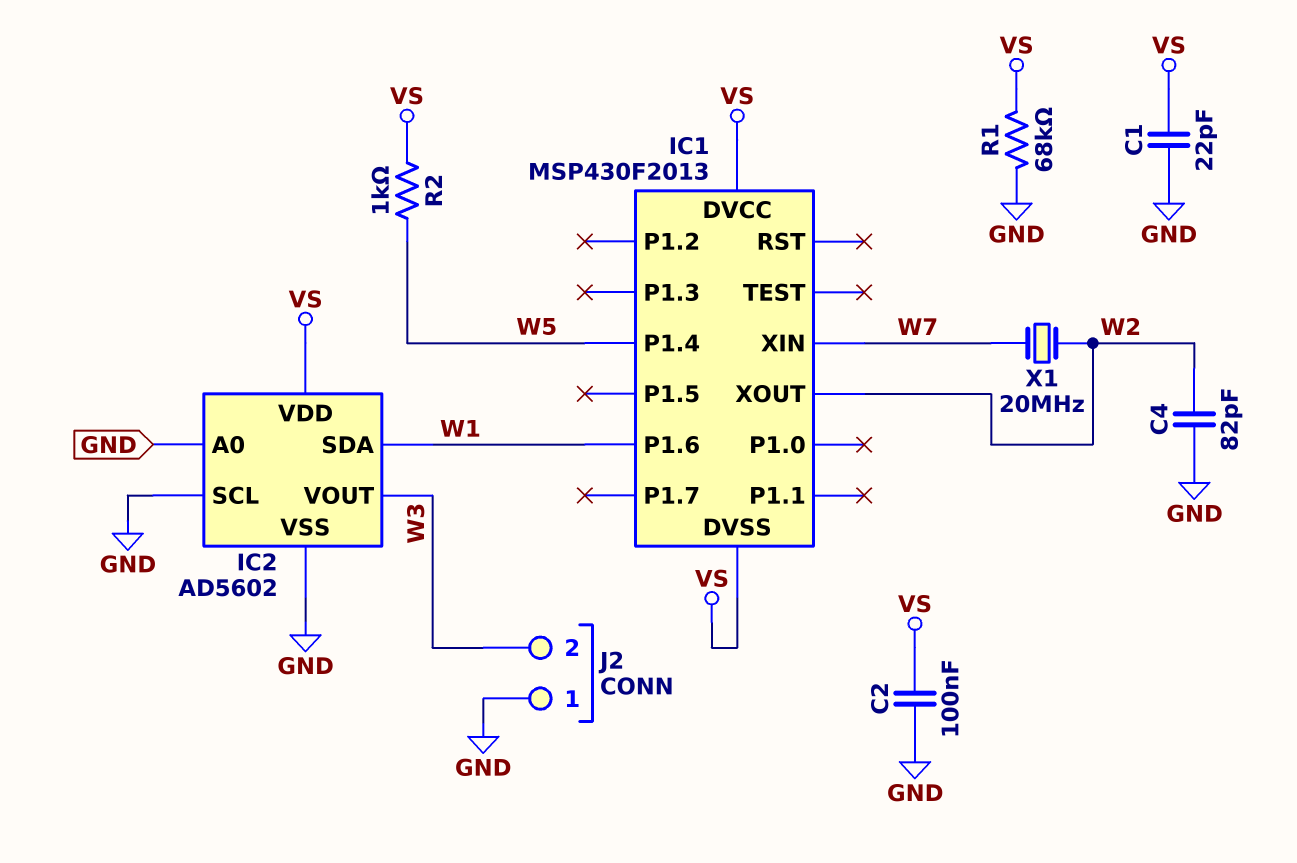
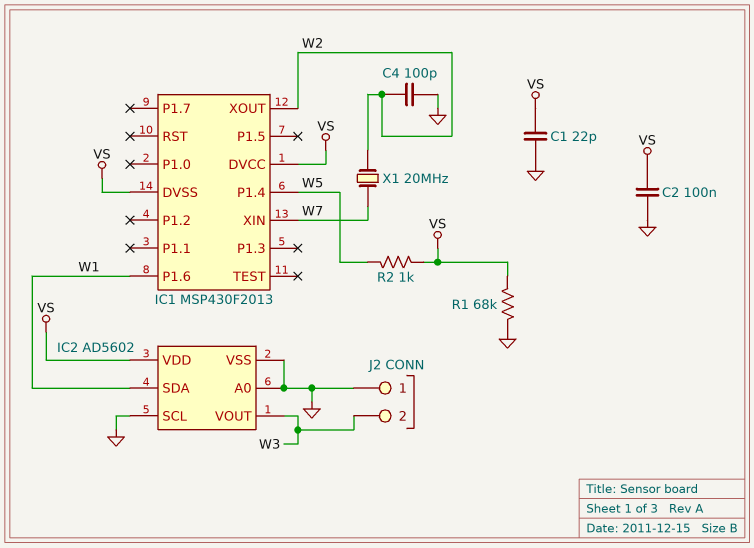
C4: 82pF (GND, W2) -> 100pF (GND, W2)

